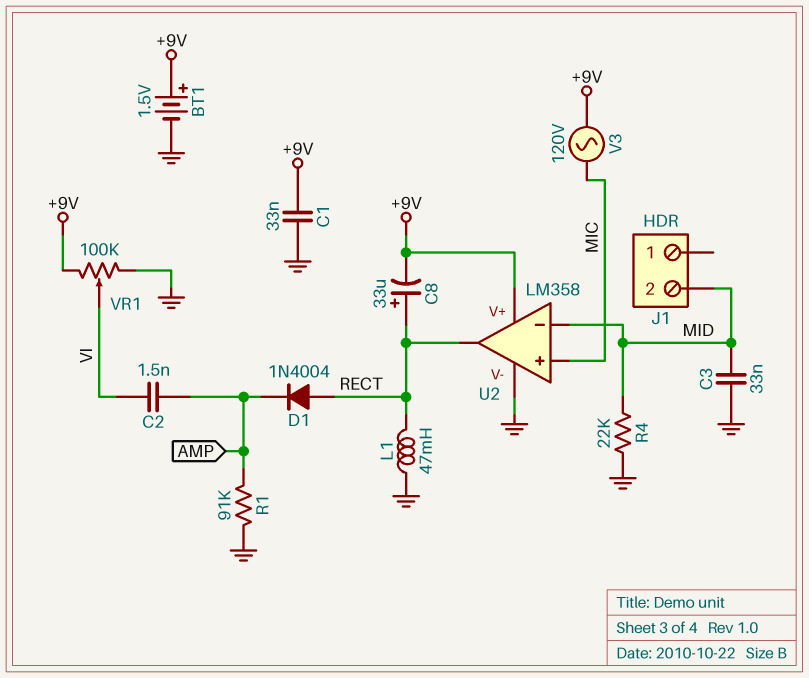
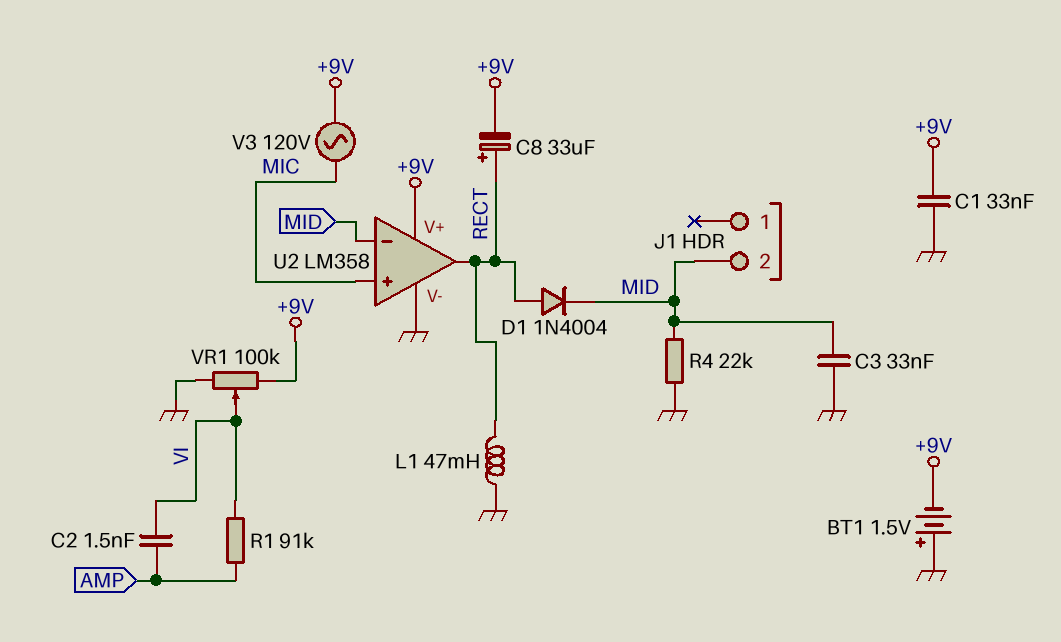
BT1: 1.5V (plus +9V, minus GND) -> 1.5V (plus GND, minus +9V)
D1: diode 1N4004 (A RECT, K AMP) -> diode 1N4004 (A RECT, K MID)
R1: 91k (AMP, GND) -> 91k (AMP, VI)

